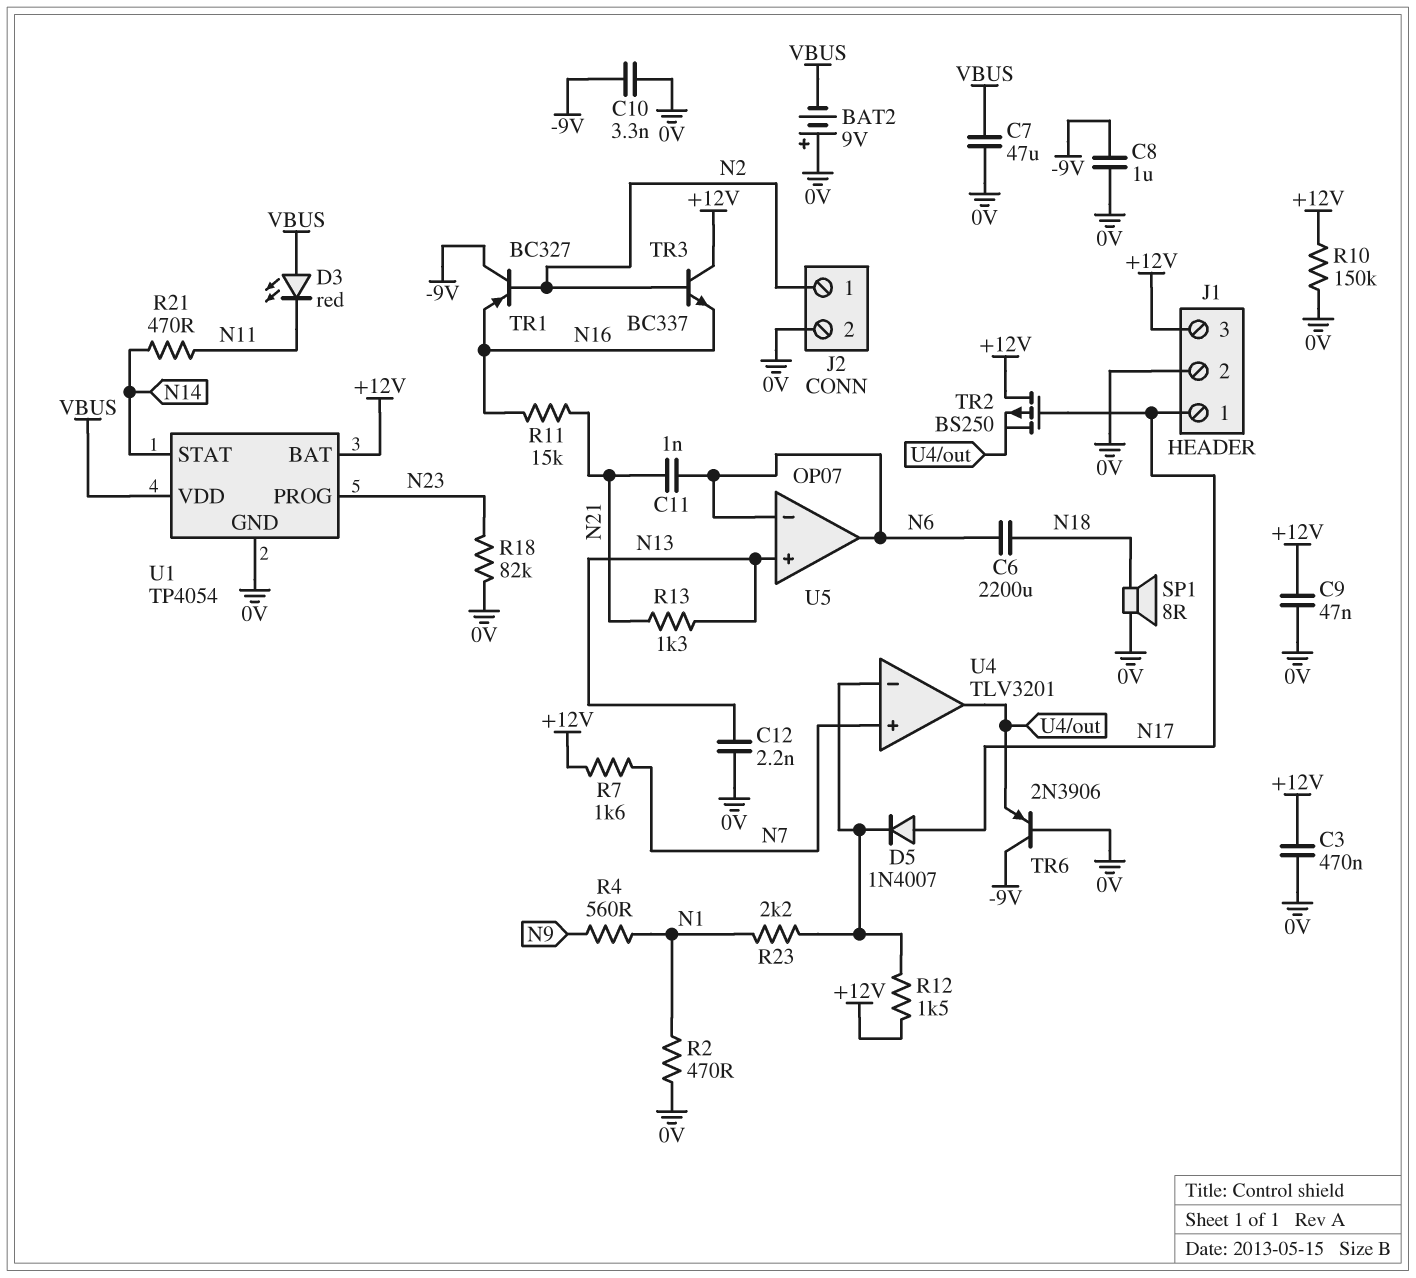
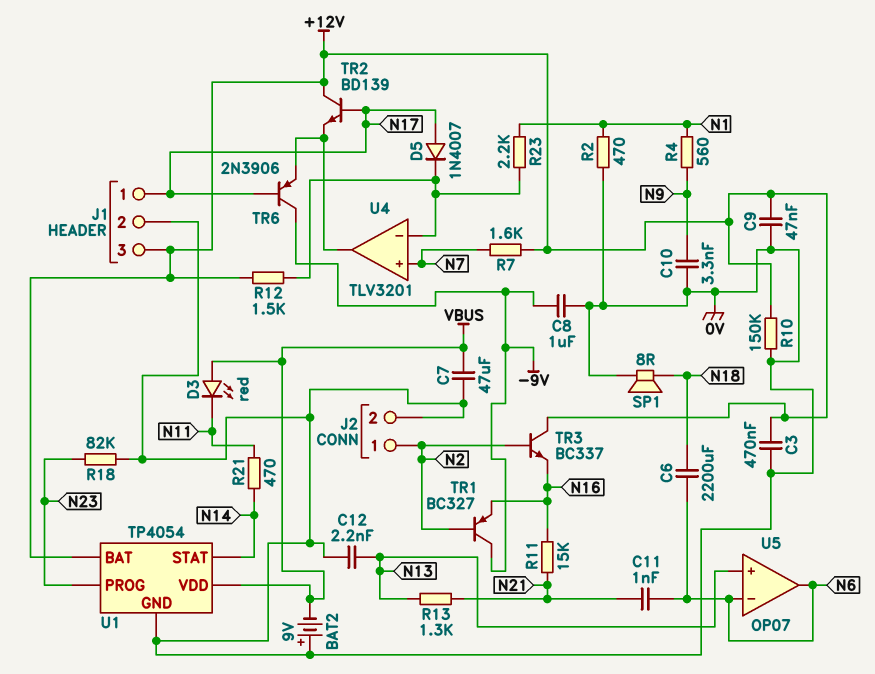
C10: 3.3nF (-9V, 0V) -> 3.3nF (0V, N9)
TR2: PMOS BS250 (G N17, D +12V, S U4/out) -> NPN BD139 (B N17, C +12V, E U4/out)
TR6: PNP 2N3906 (B 0V, C -9V, E U4/out) -> PNP 2N3906 (B N17, C -9V, E U4/out)

